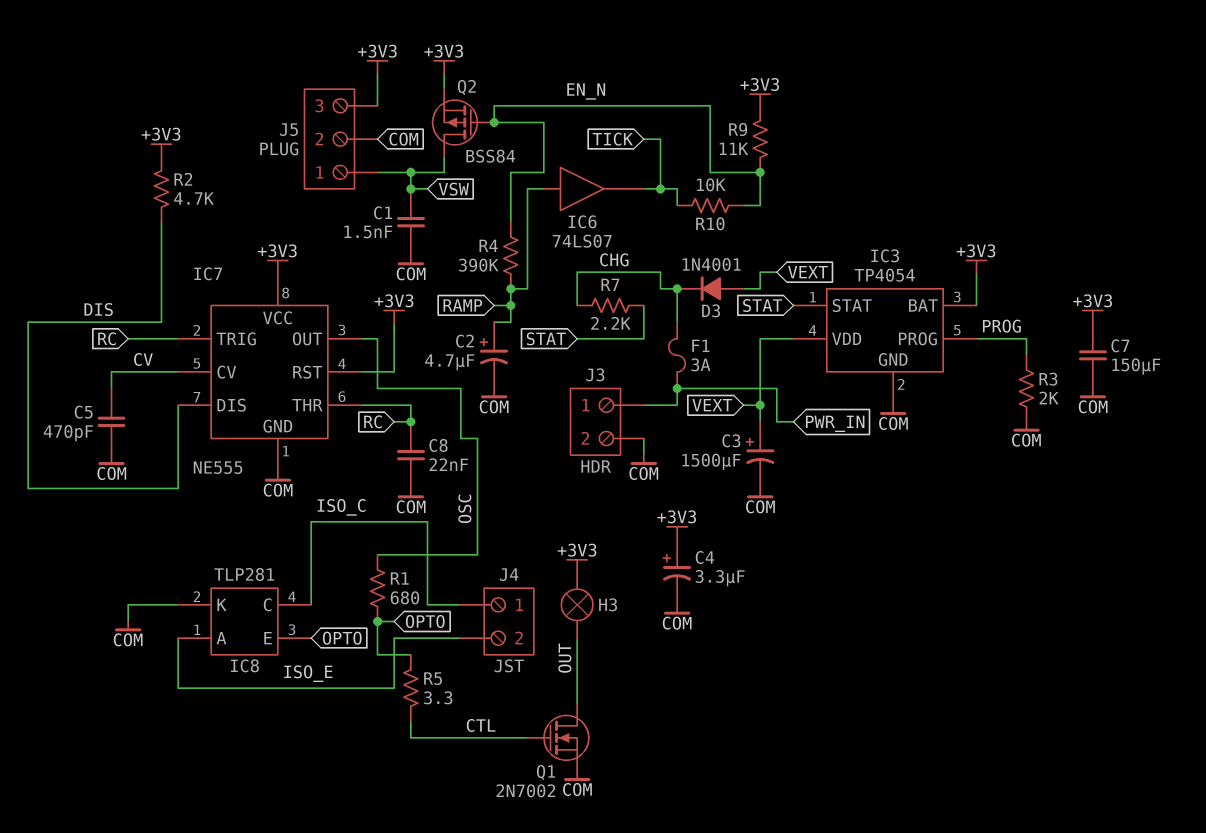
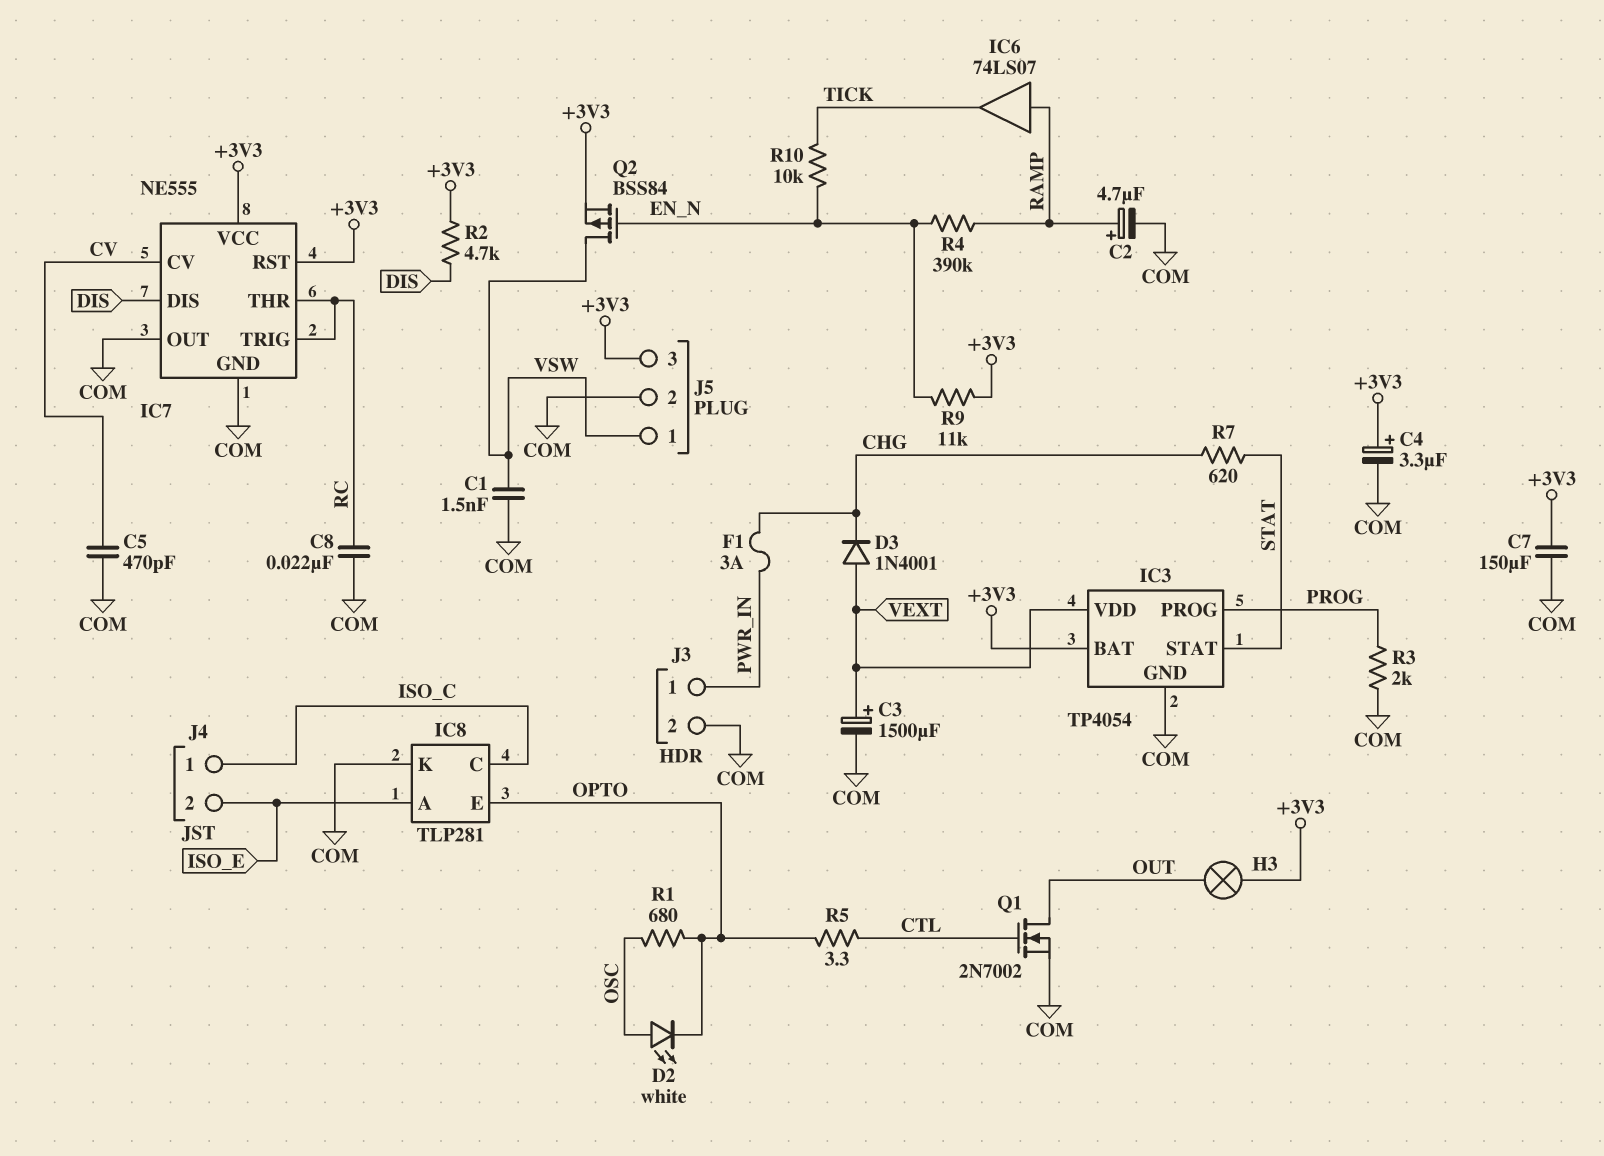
D2: none -> LED white (A OSC, K OPTO)
IC7 pin OUT: OSC -> COM
R7: 2.2k (CHG, STAT) -> 620 (CHG, STAT)

